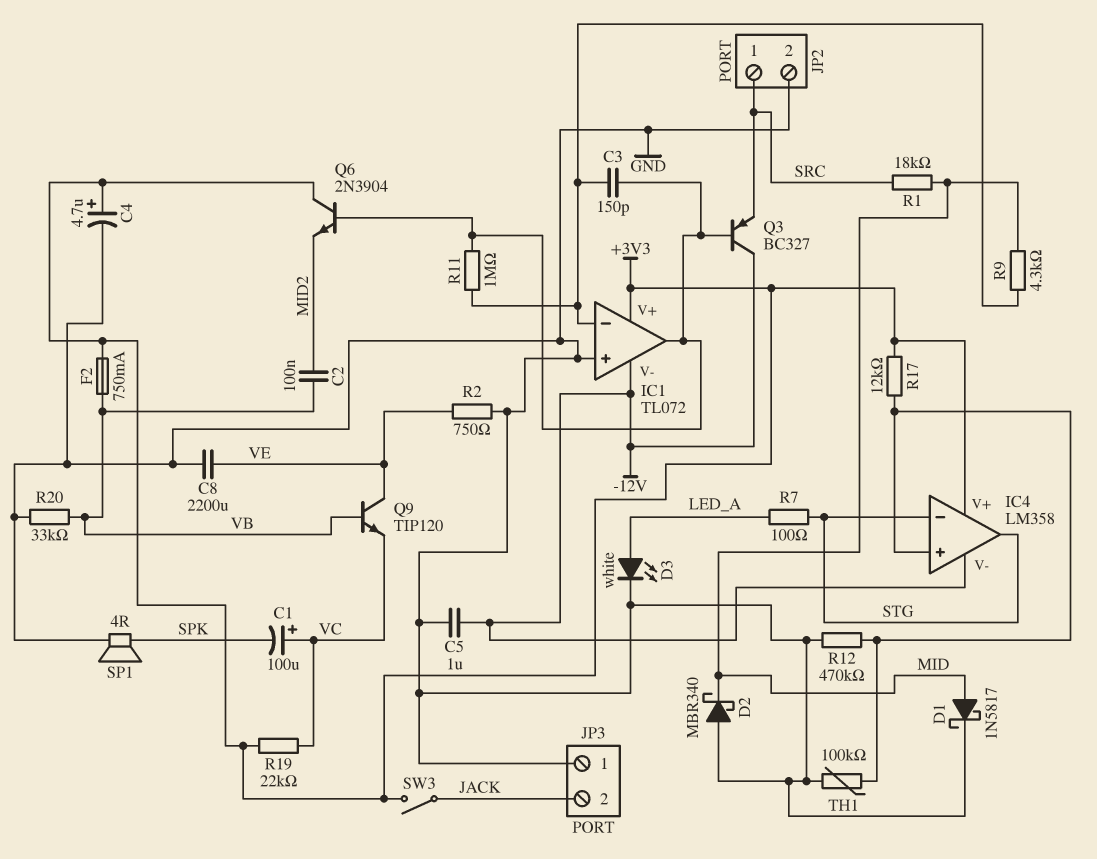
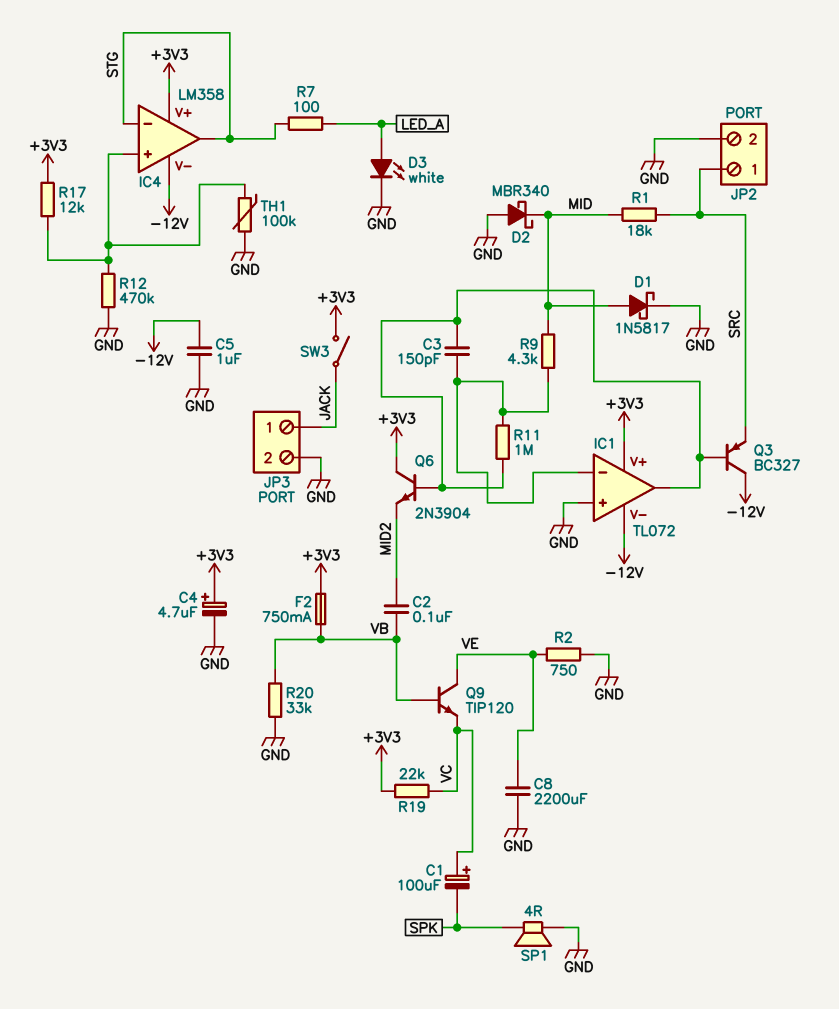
JP3 pin 1: GND -> JACK
JP3 pin 2: JACK -> GND

